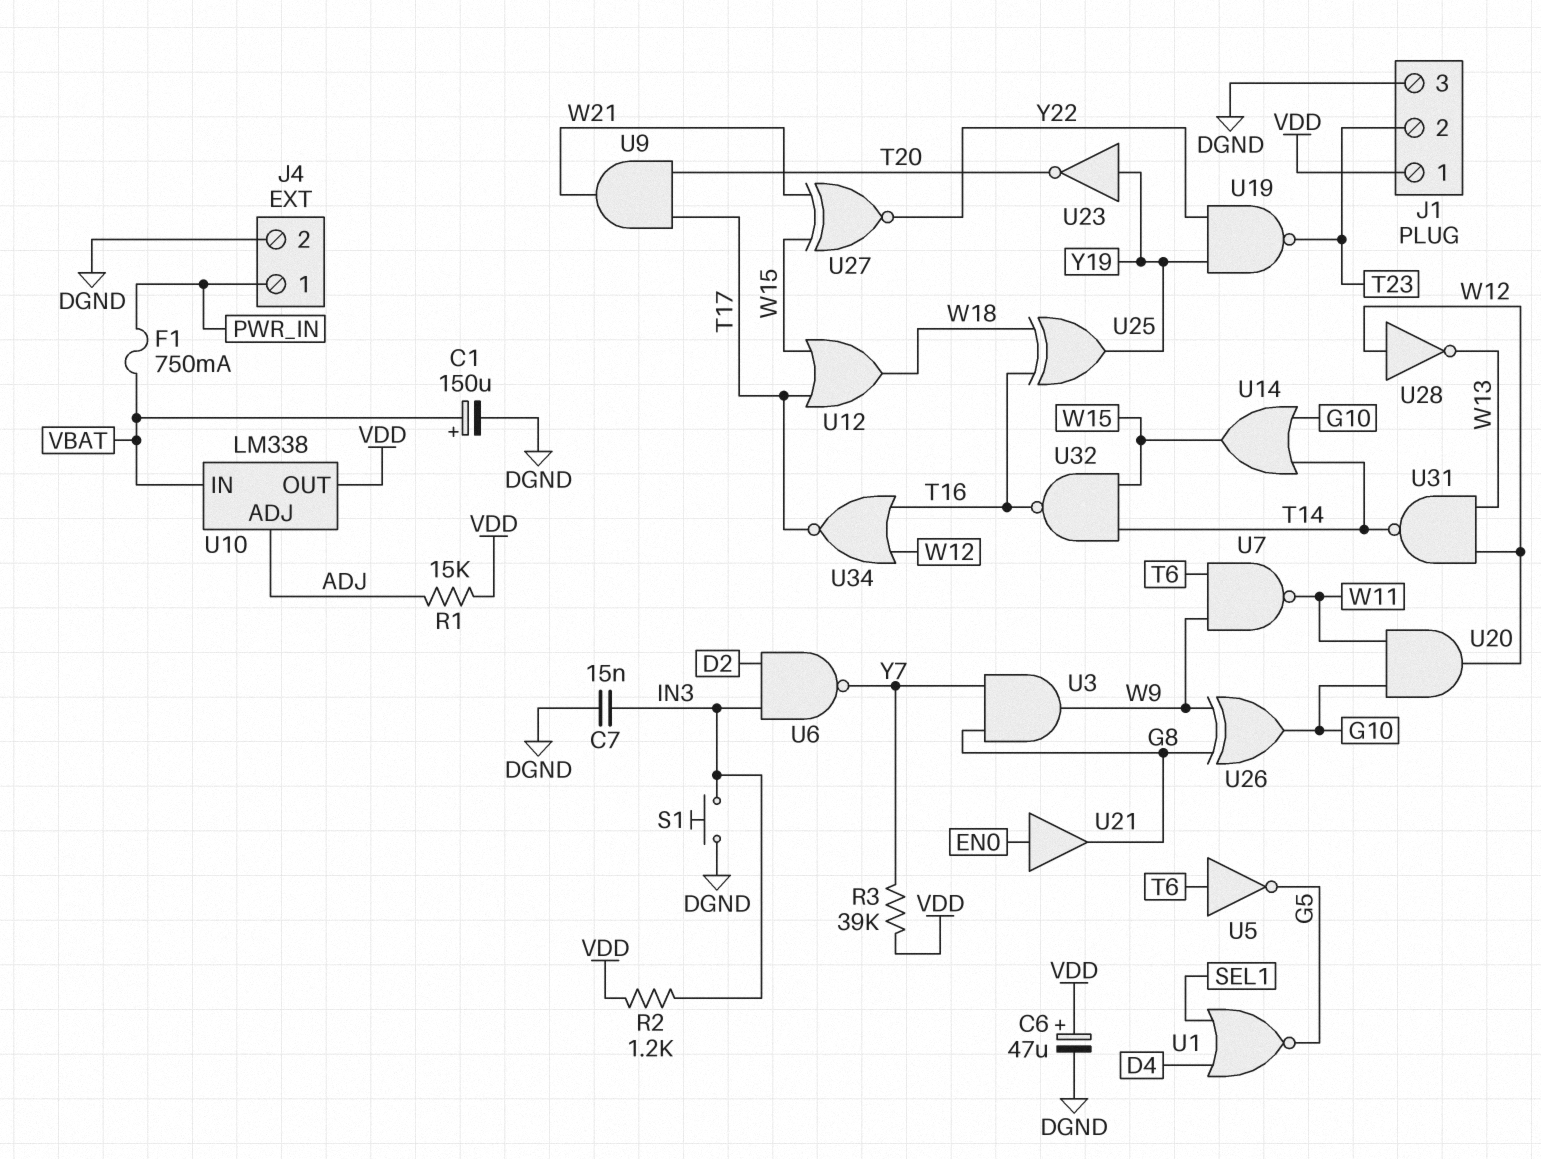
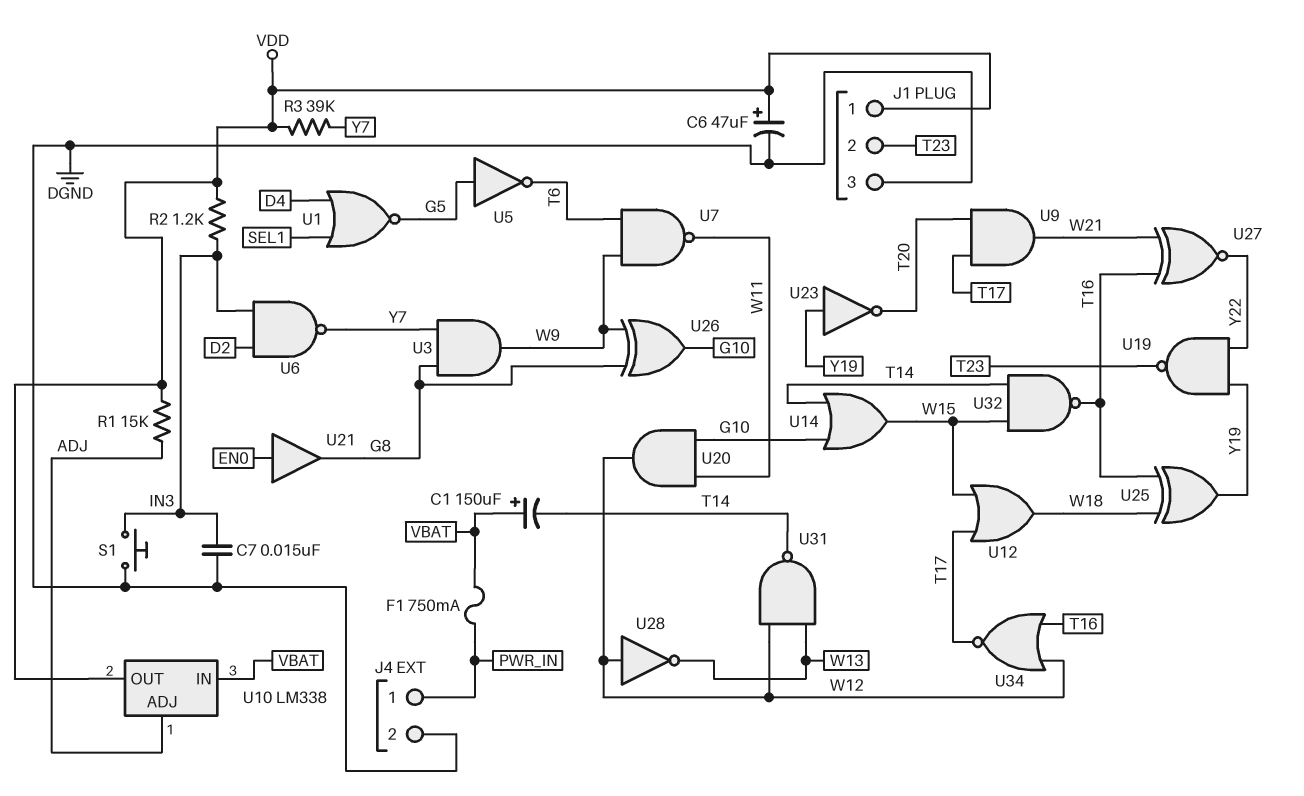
C1: 150uF (plus VBAT, minus DGND) -> 150uF (plus VBAT, minus T14)
U5: NOT (in T6, out G5) -> NOT (in G5, out T6)
U27: XNOR (in W15, in W21, out Y22) -> XNOR (in T16, in W21, out Y22)

